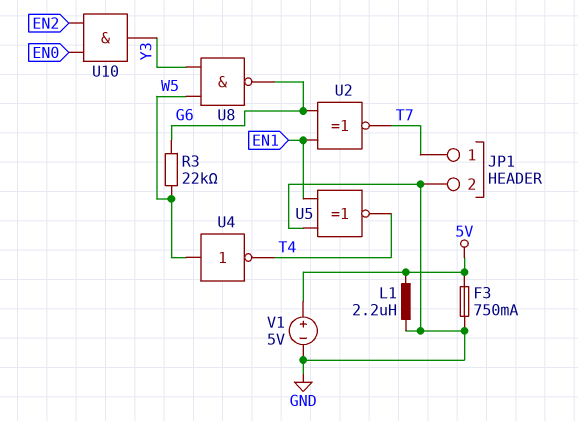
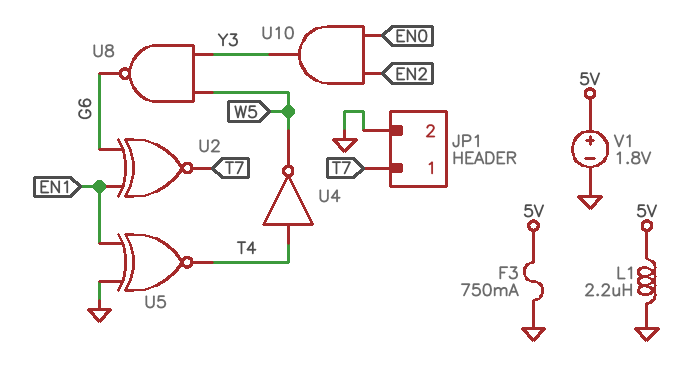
R3: 22k (G6, W5) -> none
U4: NOT (in W5, out T4) -> NOT (in T4, out W5)
V1: 5V (plus 5V, minus GND) -> 1.8V (plus 5V, minus GND)

